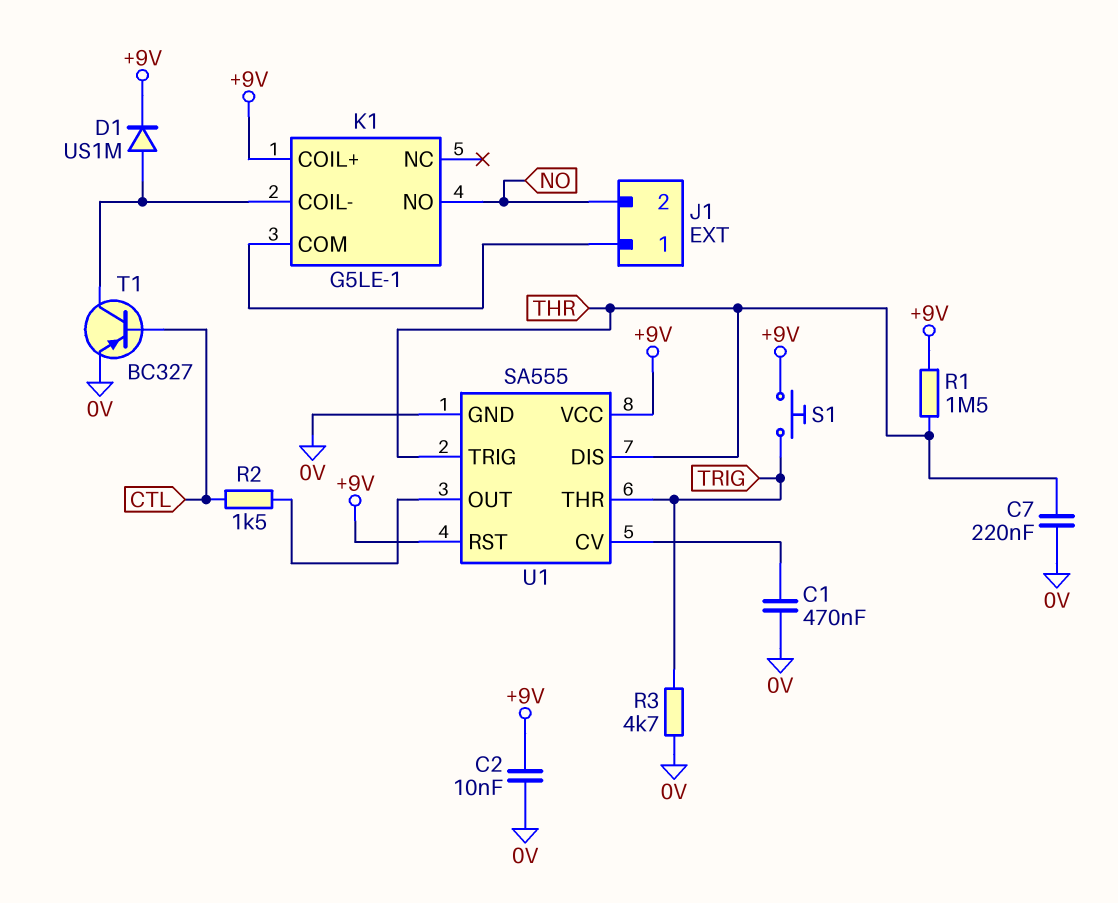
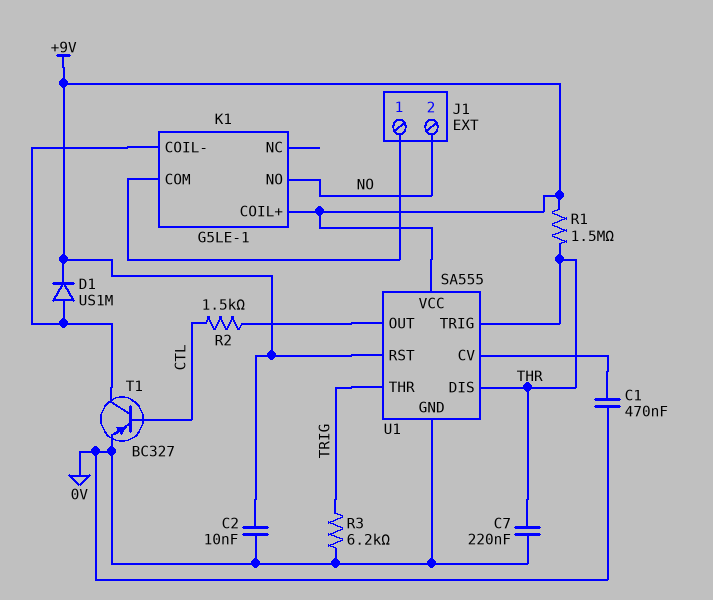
R3: 4.7k (0V, TRIG) -> 6.2k (0V, TRIG)
S1: button (+9V, TRIG) -> none

